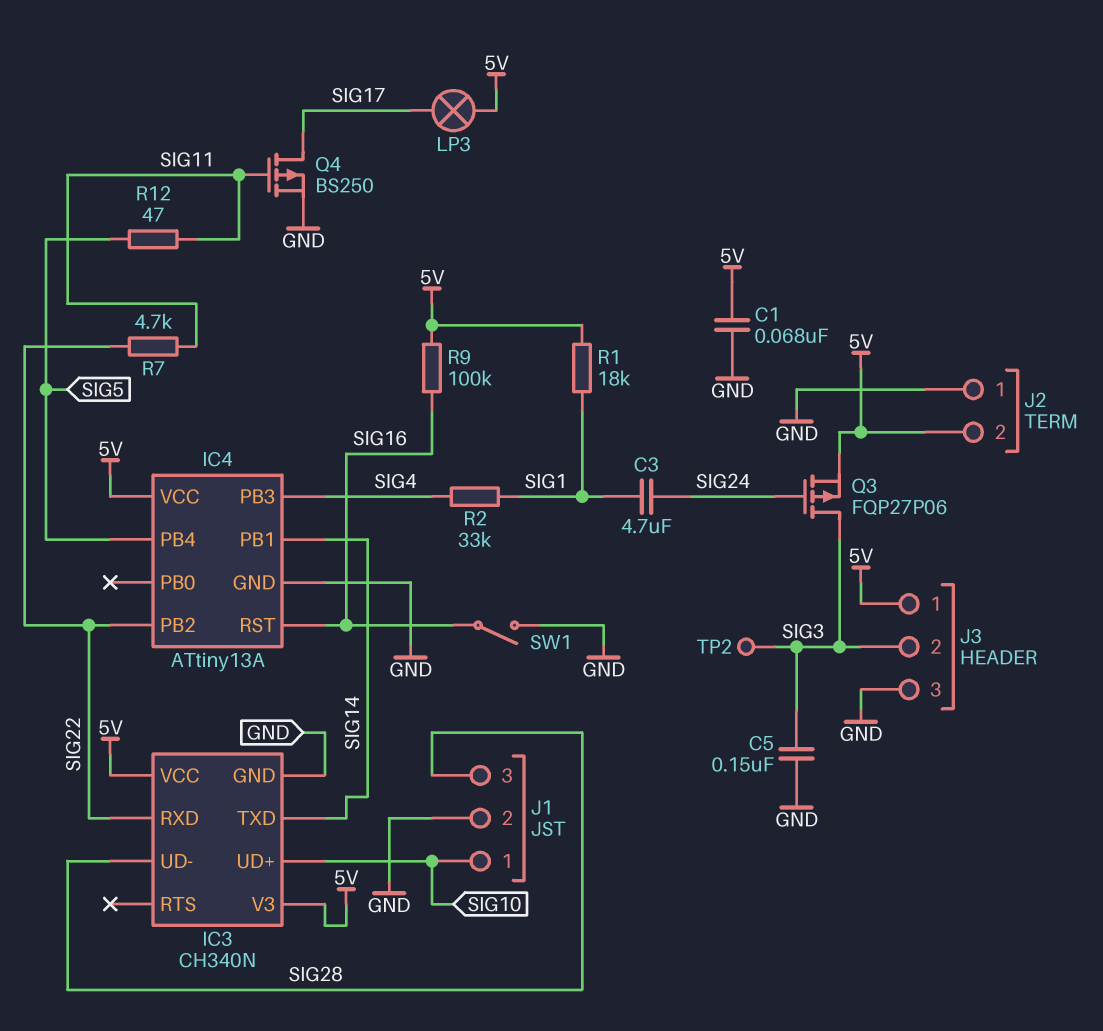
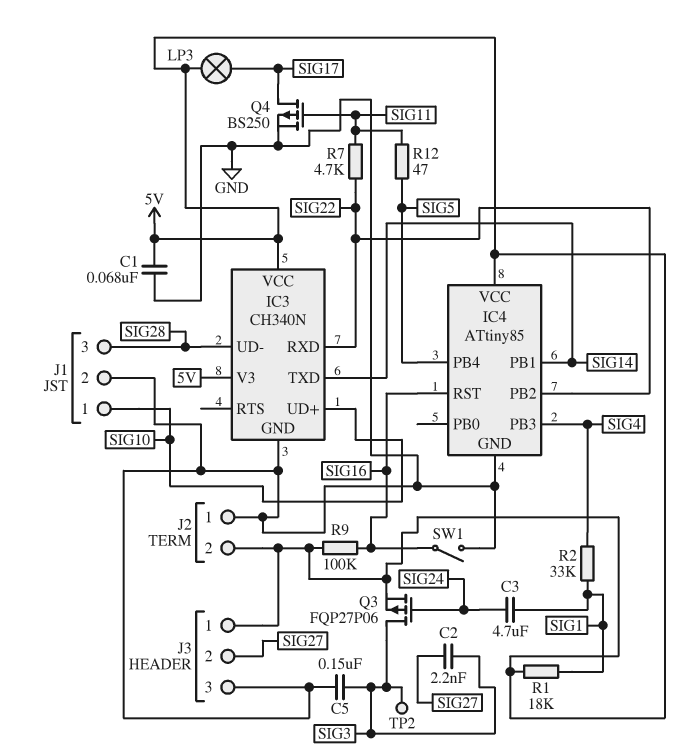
C2: none -> 2.2nF (SIG3, SIG27)
IC4: ATtiny13A -> ATtiny85
J3 pin 2: SIG3 -> SIG27

